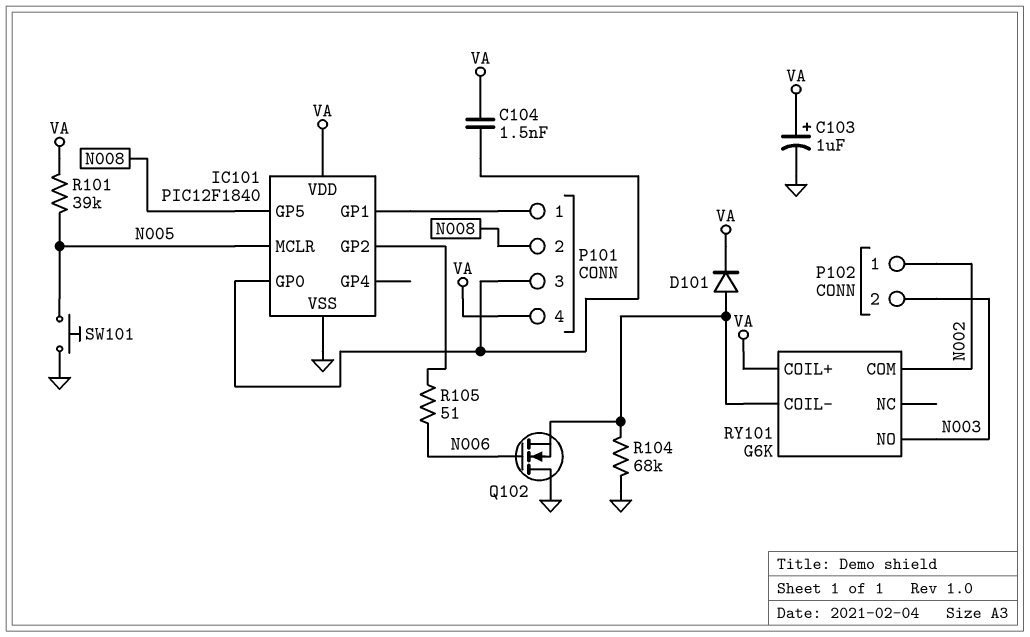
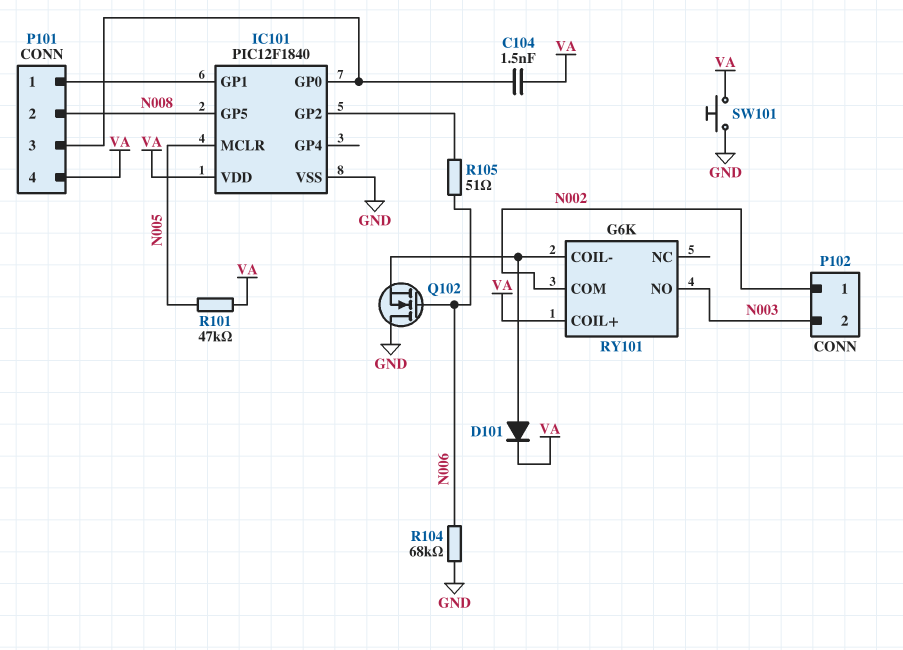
C103: 1uF (plus VA, minus GND) -> none
R101: 39k (N005, VA) -> 47k (N005, VA)
R104: 68k (GND, RY101/COIL-) -> 68k (GND, N006)
SW101: button (GND, N005) -> button (GND, VA)

